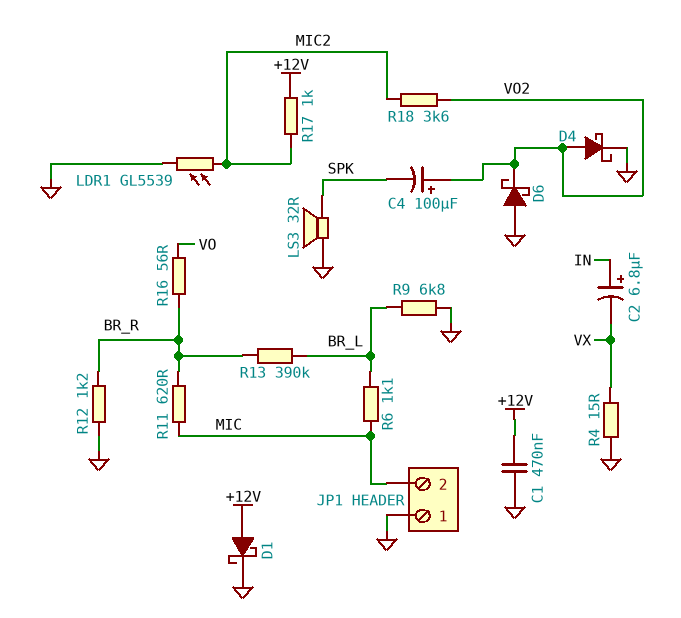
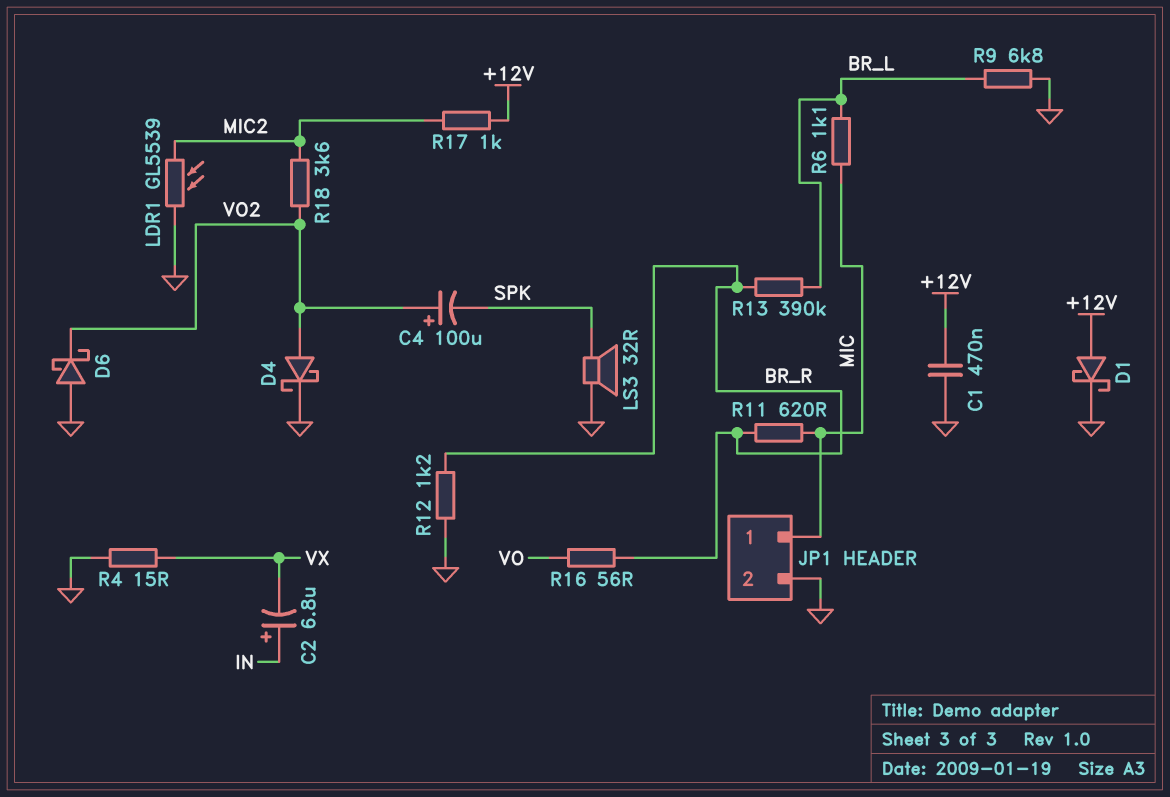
JP1 pin 1: GND -> MIC
JP1 pin 2: MIC -> GND

